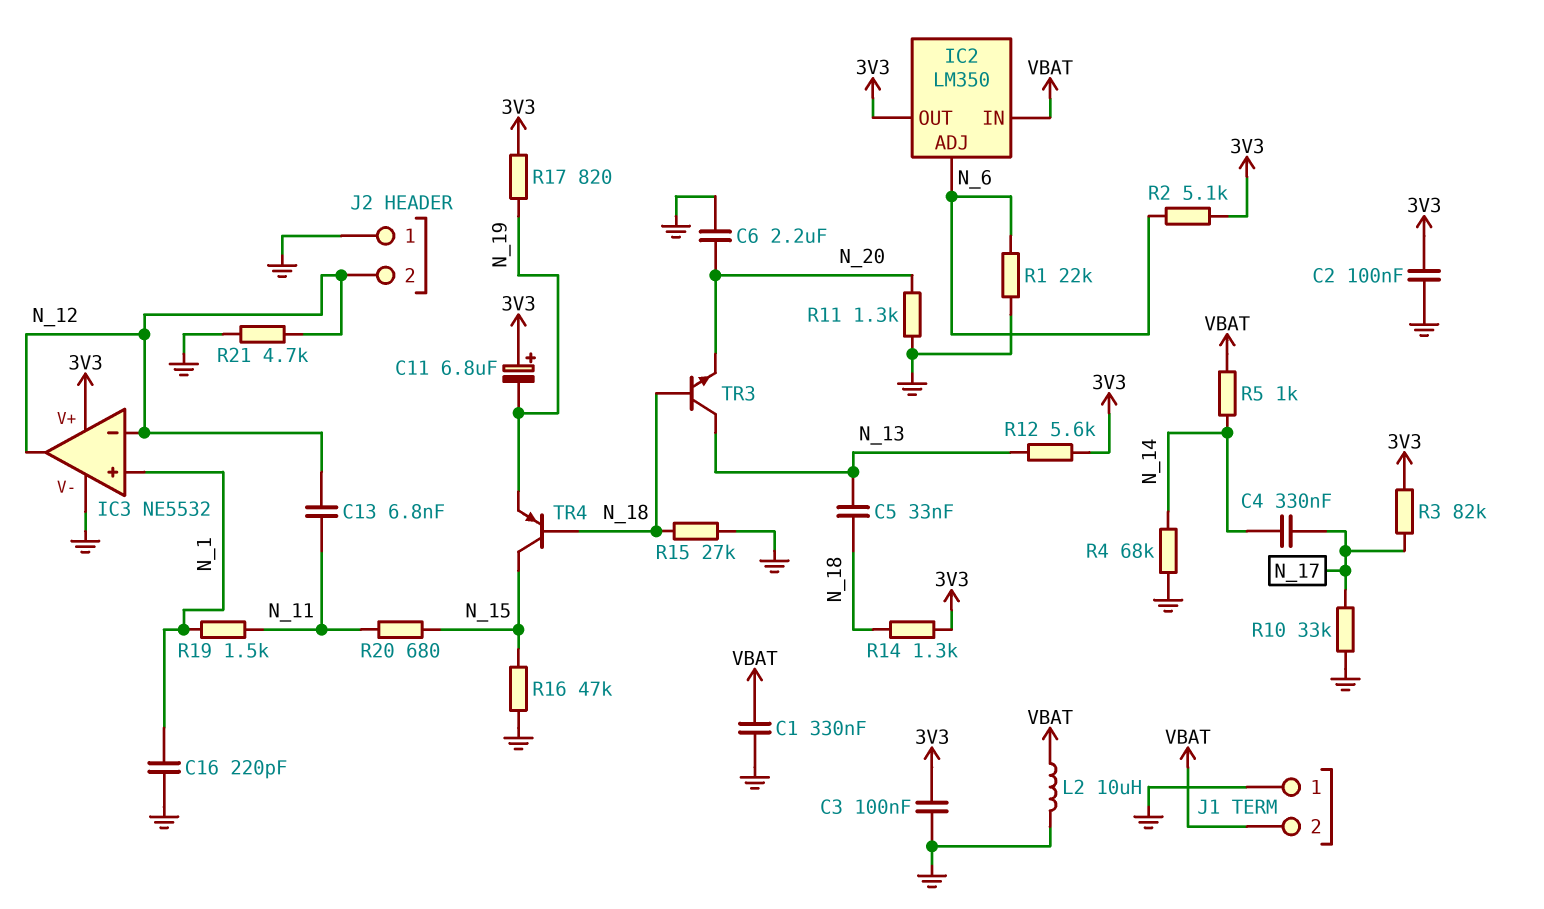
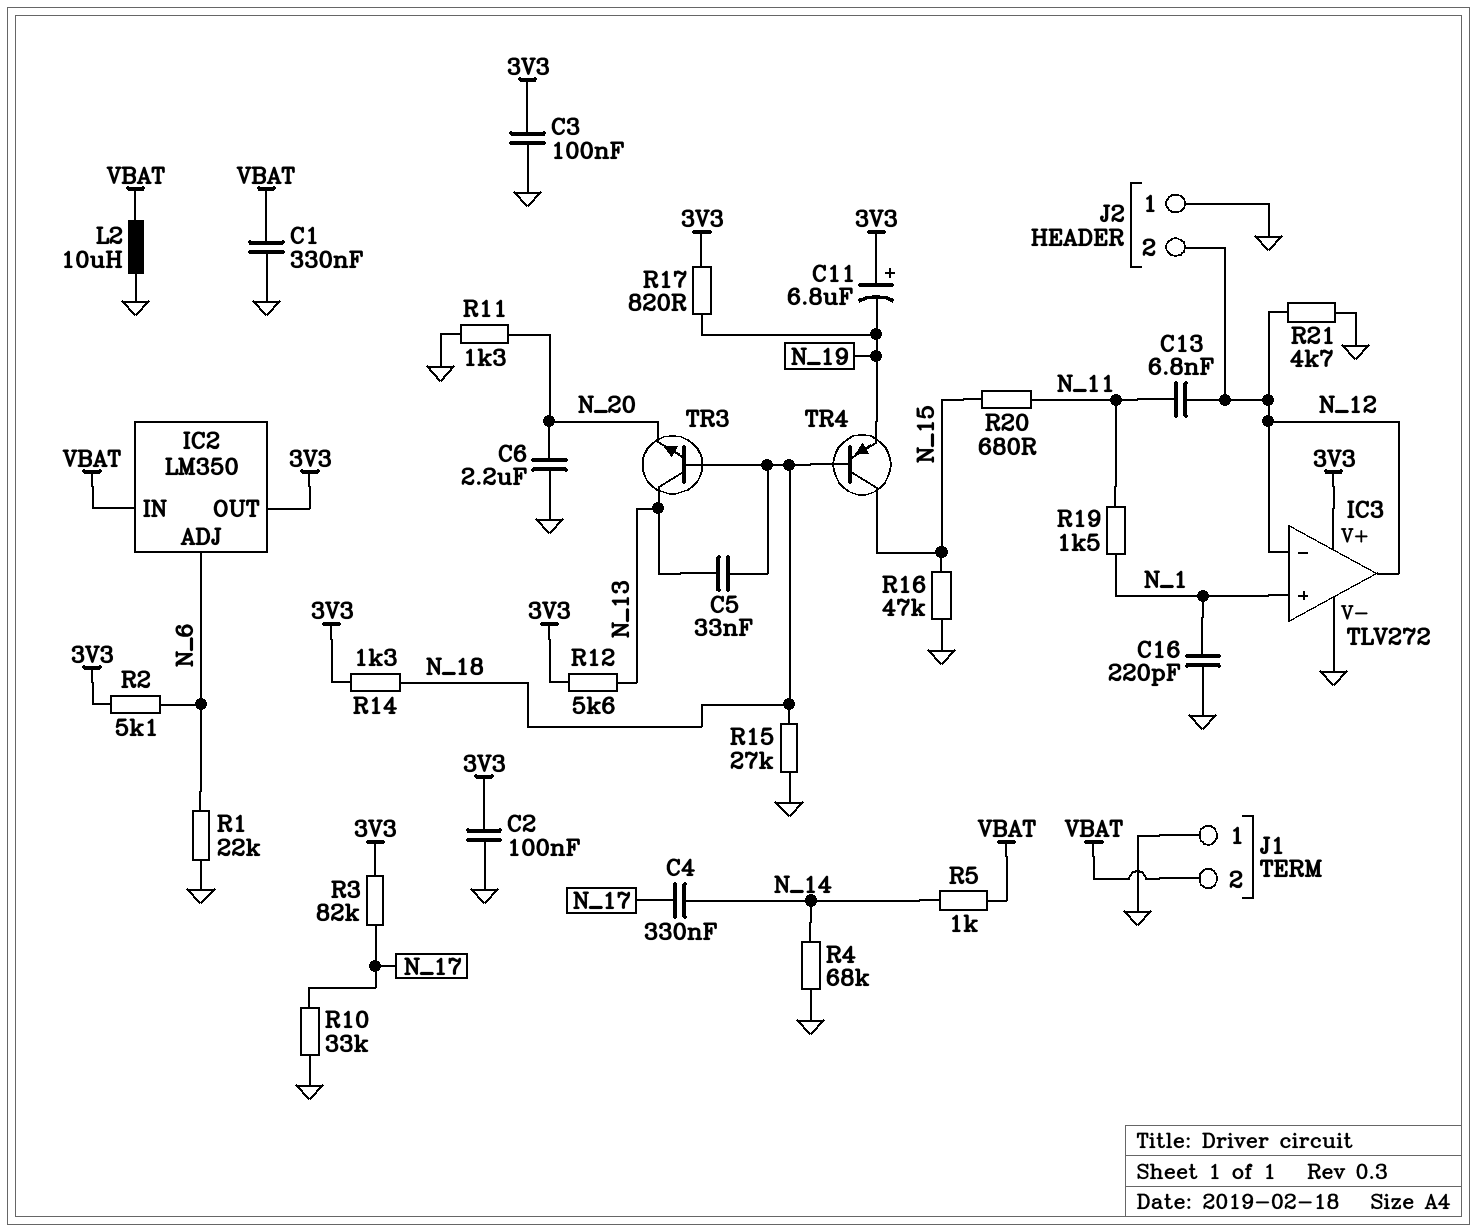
IC3: NE5532 -> TLV272

